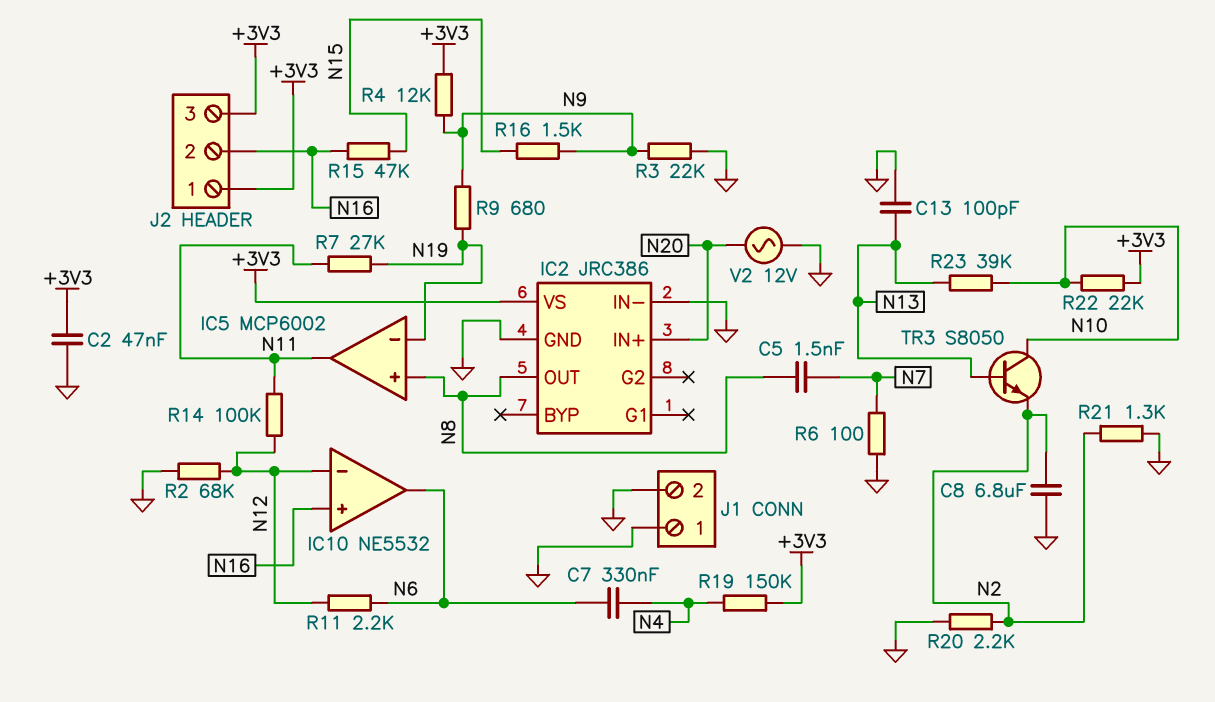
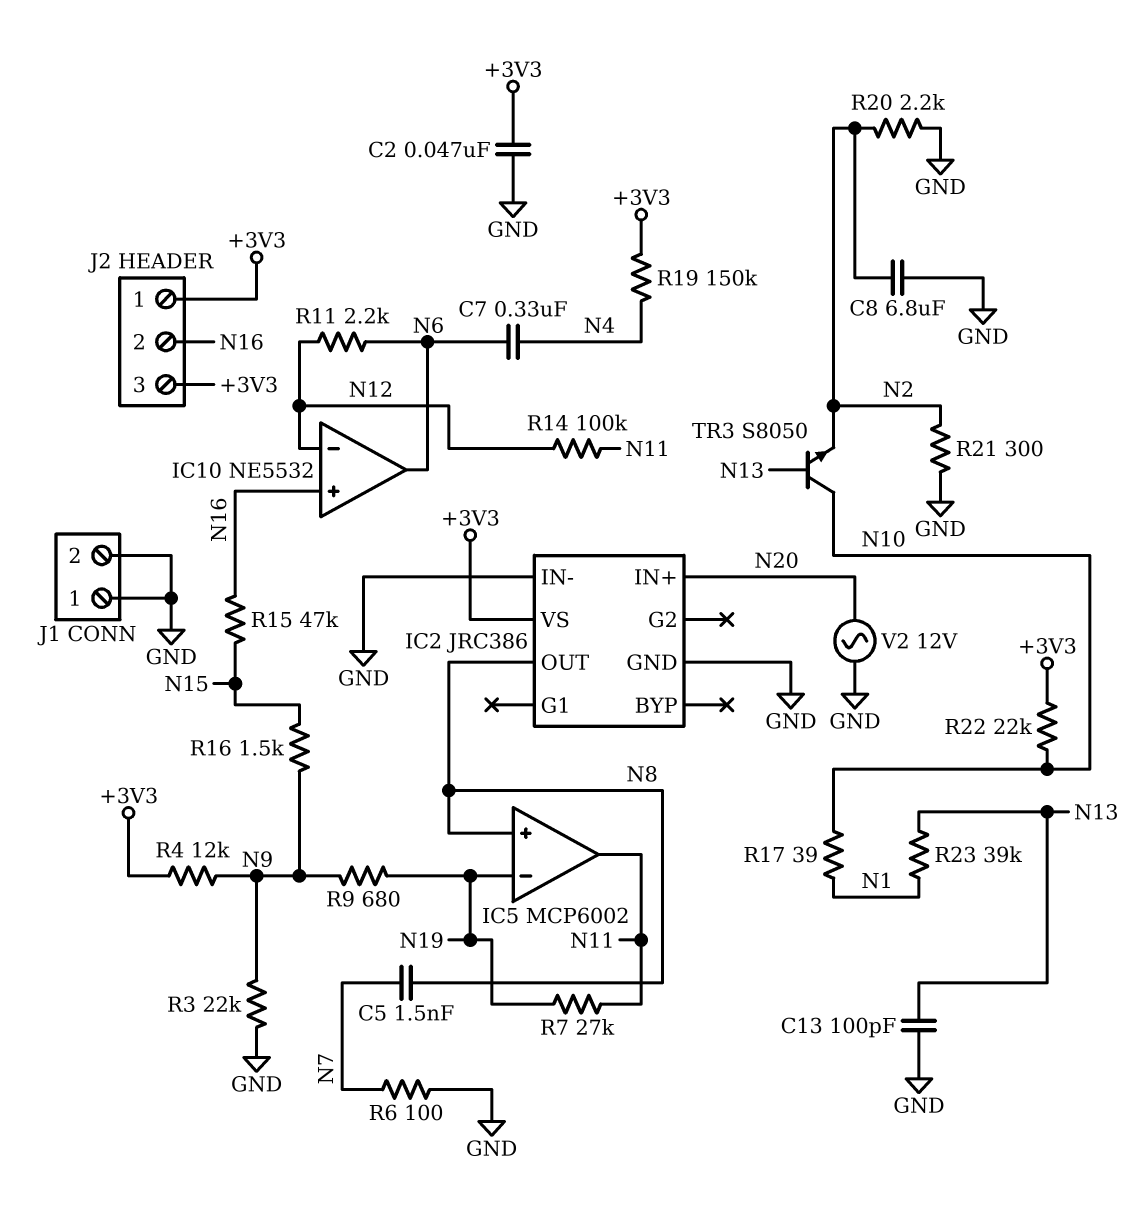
R2: 68k (GND, N12) -> none
R17: none -> 39 (N1, N10)
R21: 1.3k (GND, N2) -> 300 (GND, N2)
R23: 39k (N10, N13) -> 39k (N1, N13)

